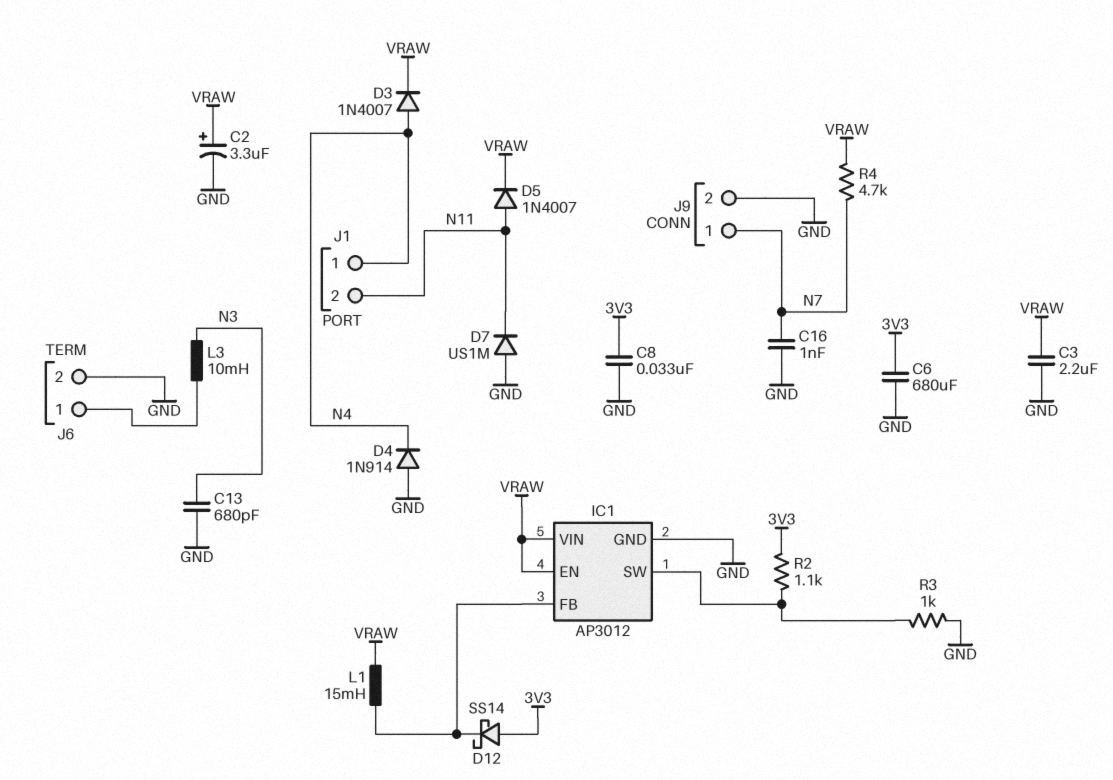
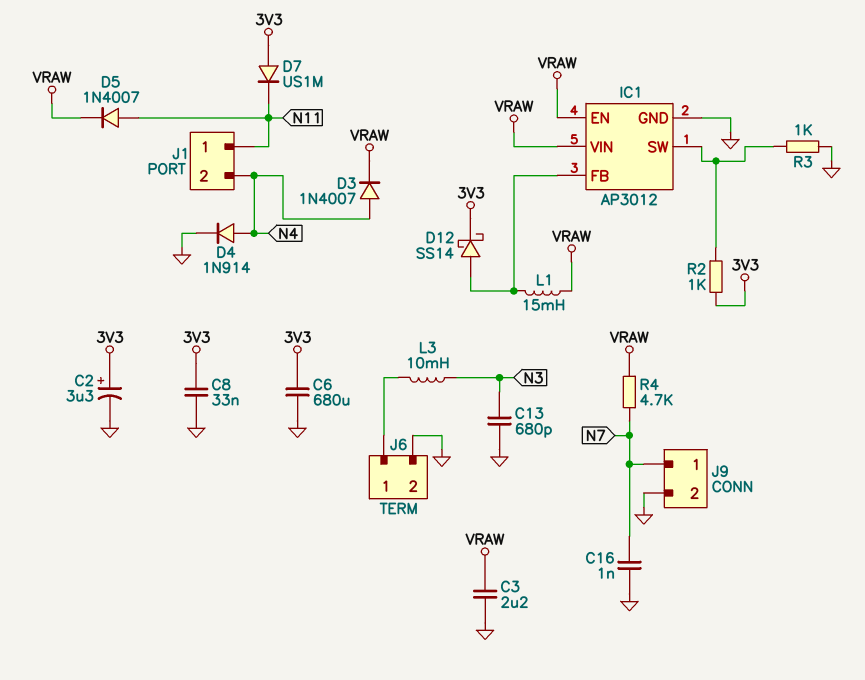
C2: 3.3uF (plus VRAW, minus GND) -> 3.3uF (plus 3V3, minus GND)
D4: diode 1N914 (A GND, K N4) -> diode 1N914 (A N4, K GND)
D7: diode US1M (A GND, K N11) -> diode US1M (A 3V3, K N11)
D12: schottky SS14 (A 3V3, K IC1/FB) -> schottky SS14 (A IC1/FB, K 3V3)
J1 pin 1: N4 -> N11
J1 pin 2: N11 -> N4
R2: 1.1k (3V3, IC1/SW) -> 1k (3V3, IC1/SW)

